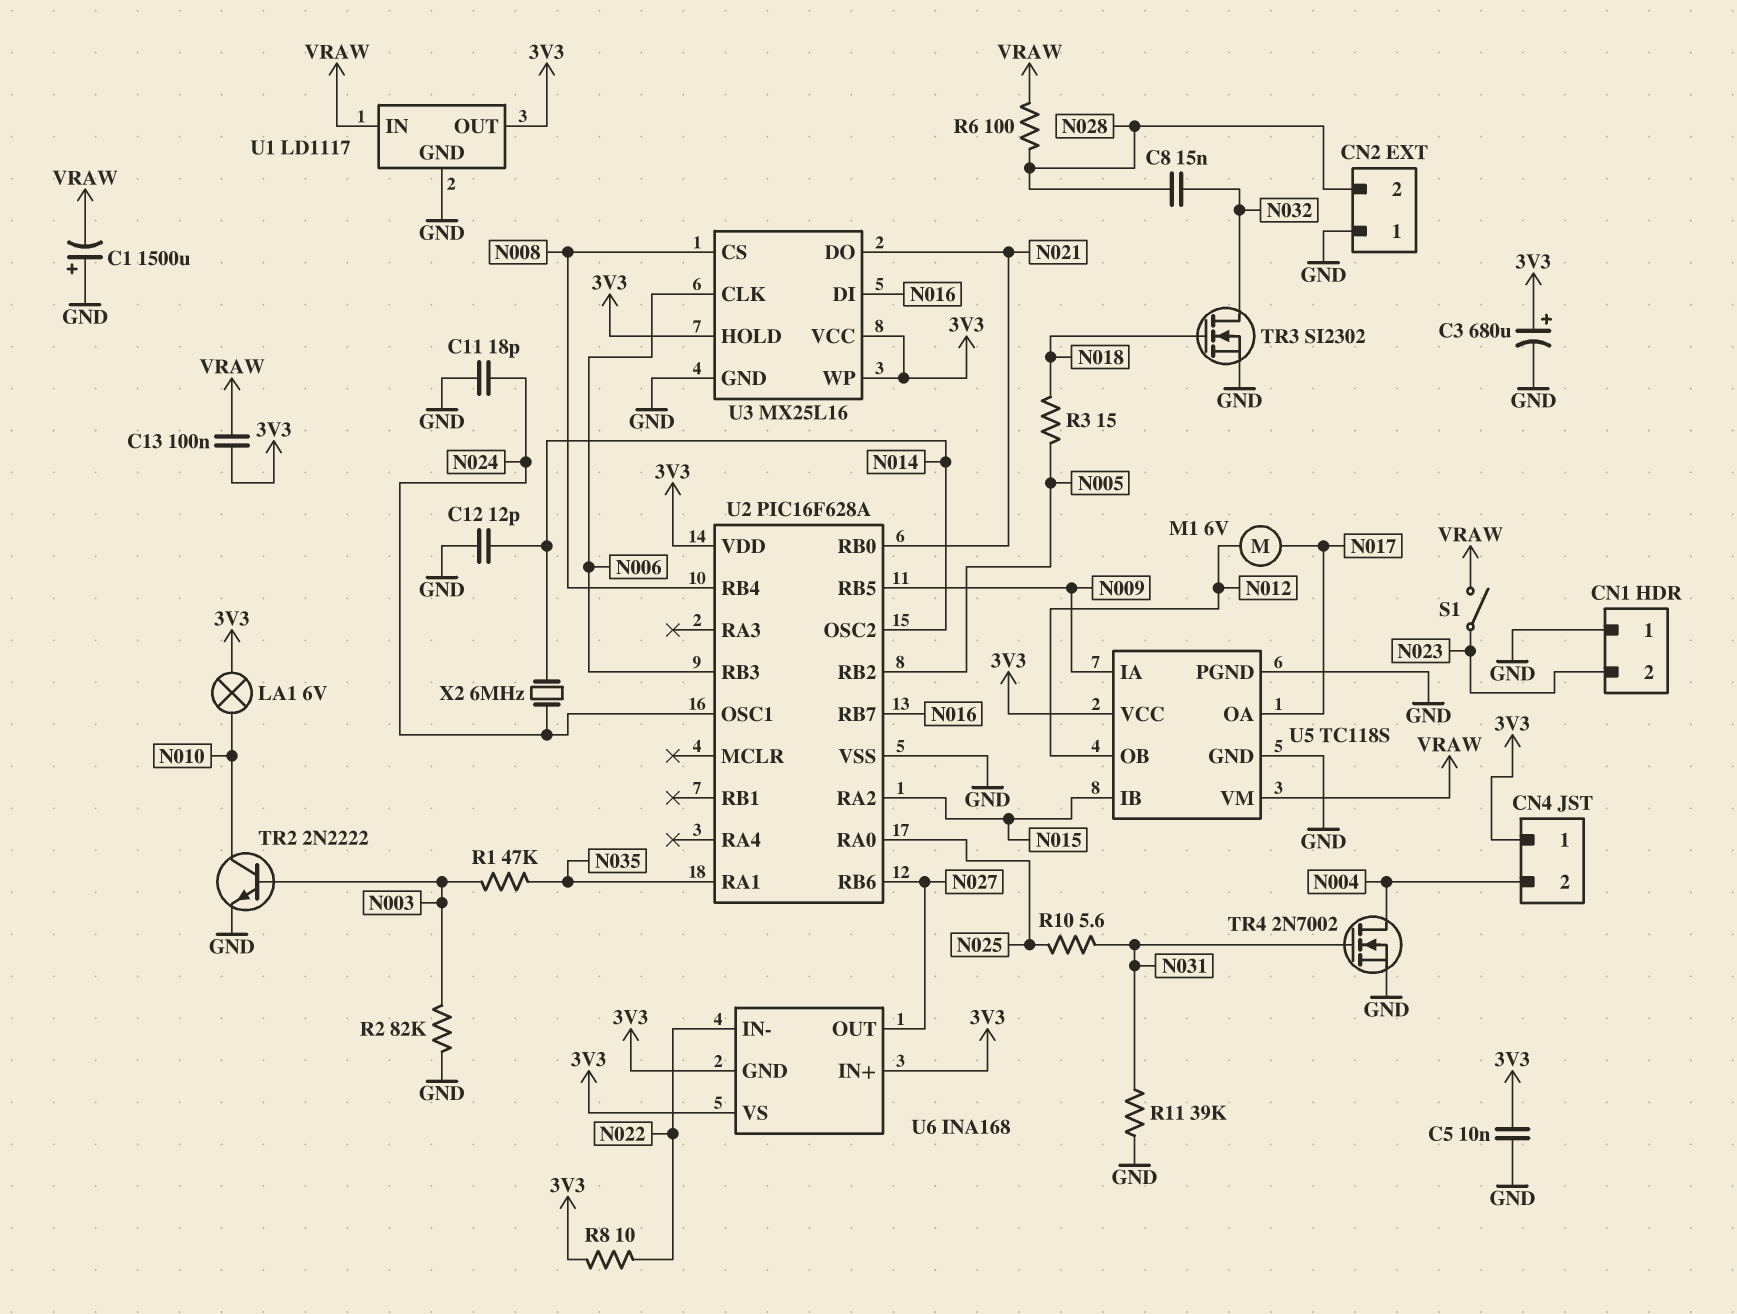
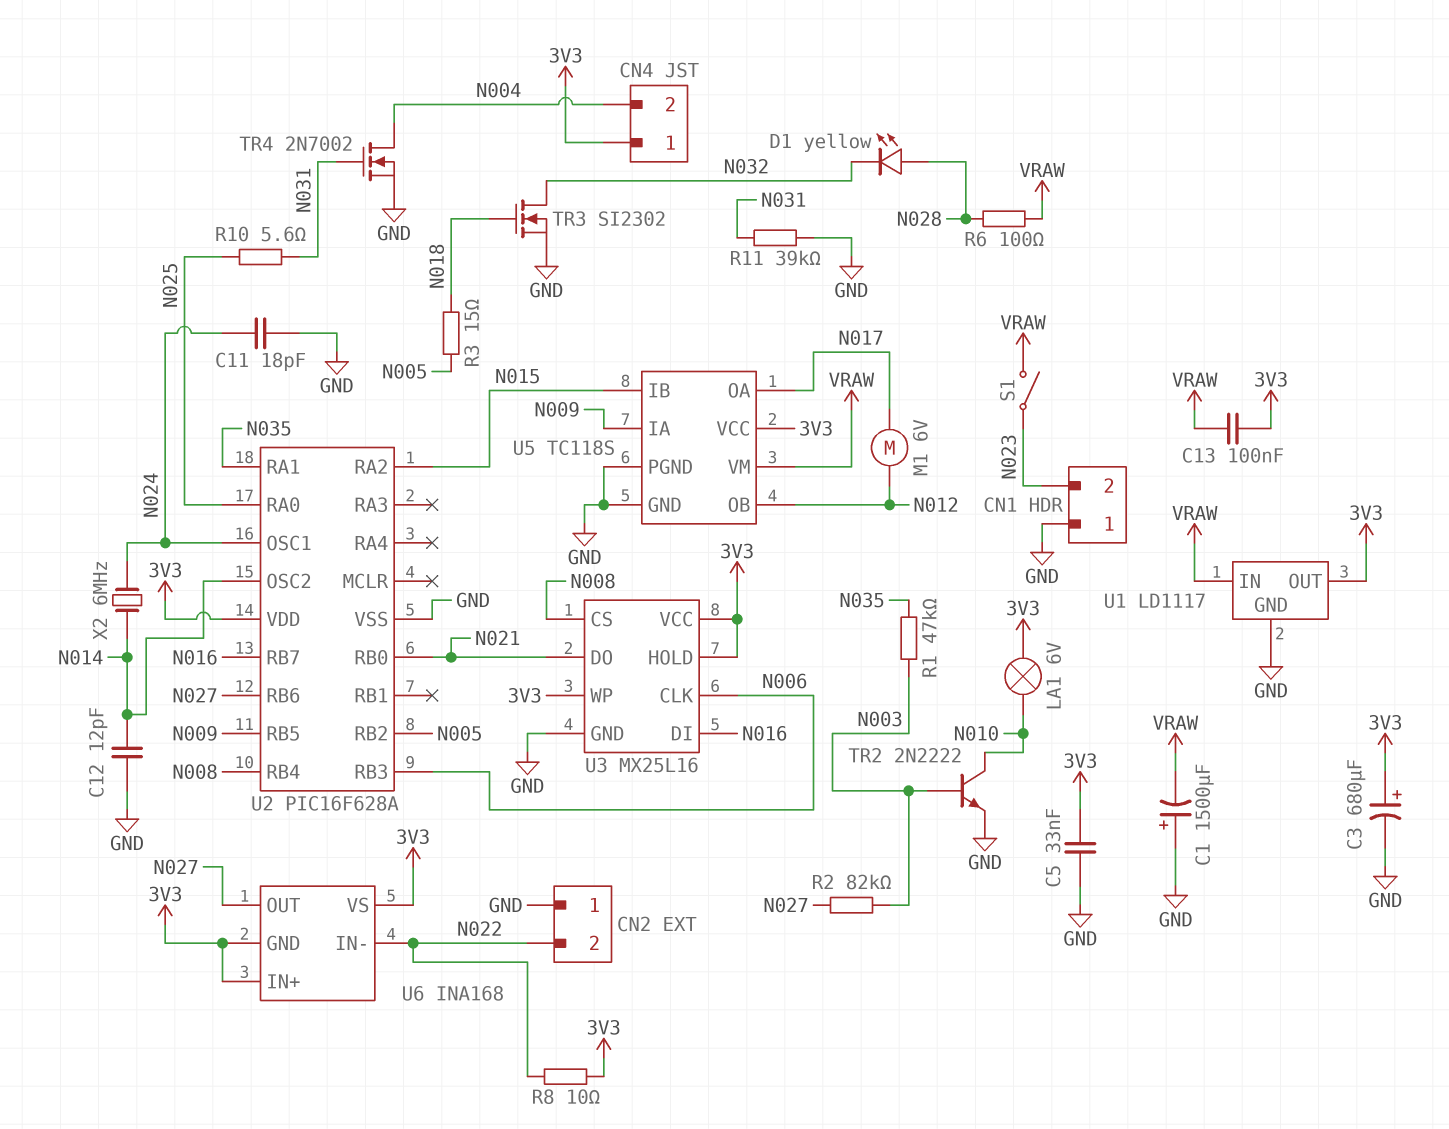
C5: 10nF (3V3, GND) -> 33nF (3V3, GND)
C8: 15nF (N028, N032) -> none
CN2 pin 2: N028 -> N022
D1: none -> LED yellow (A N028, K N032)
R2: 82k (GND, N003) -> 82k (N003, N027)

